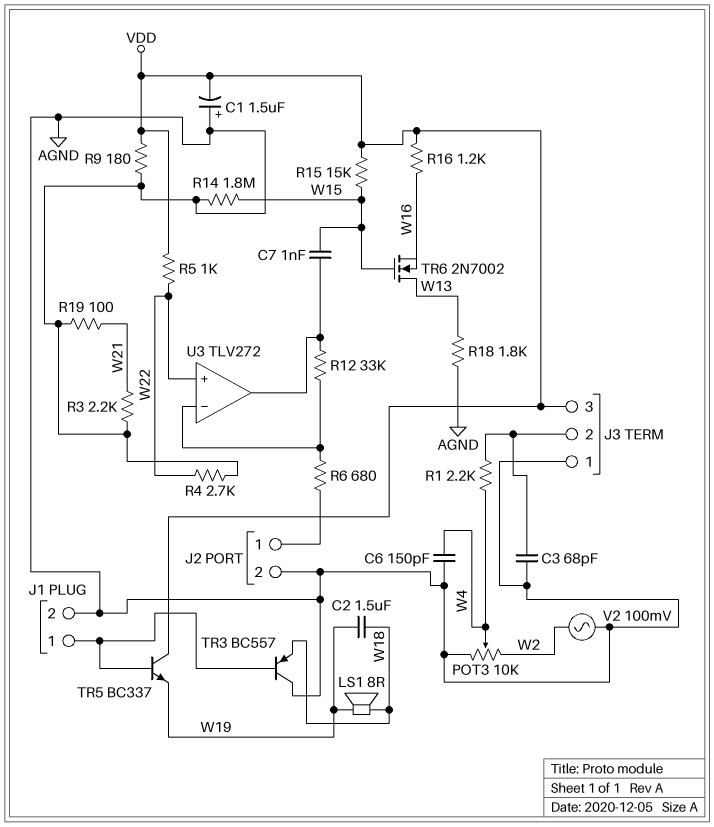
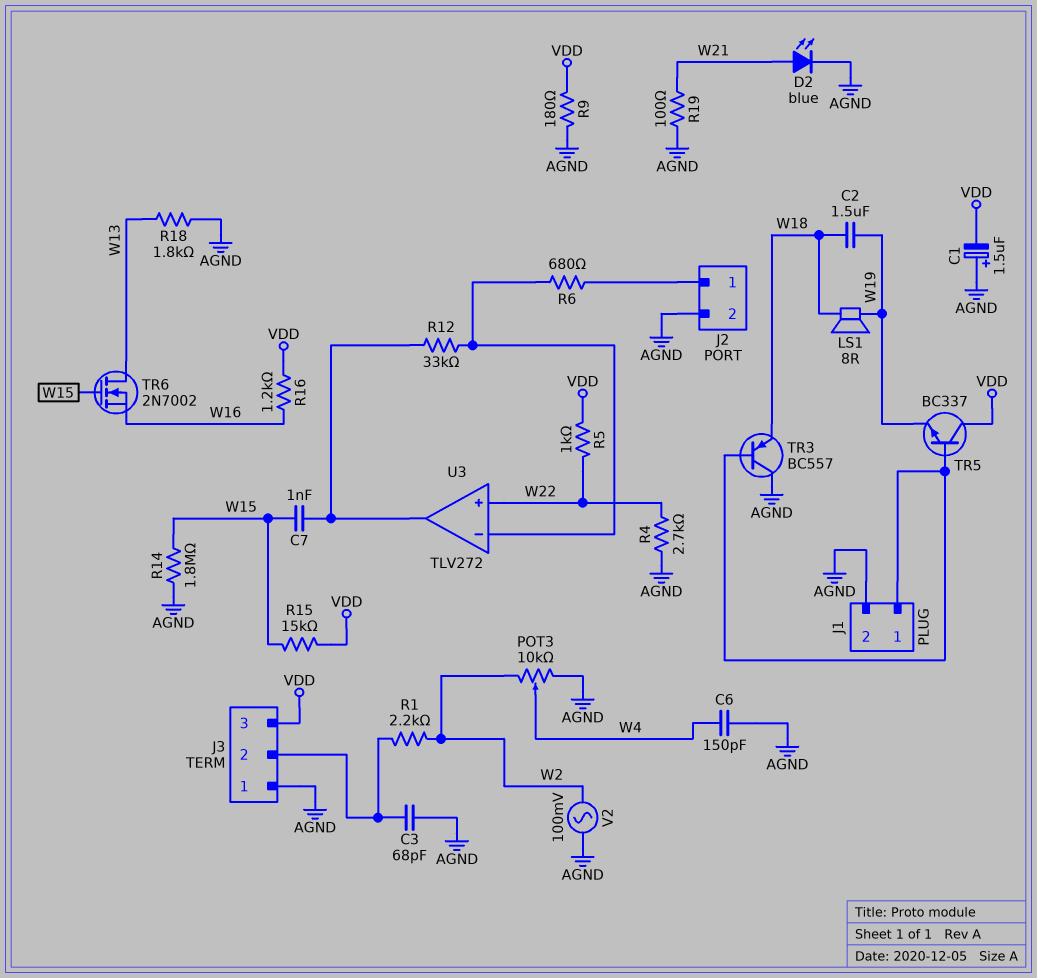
D2: none -> LED blue (A W21, K AGND)
R1: 2.2k (J3/2, W4) -> 2.2k (J3/2, W2)
R3: 2.2k (AGND, W21) -> none

